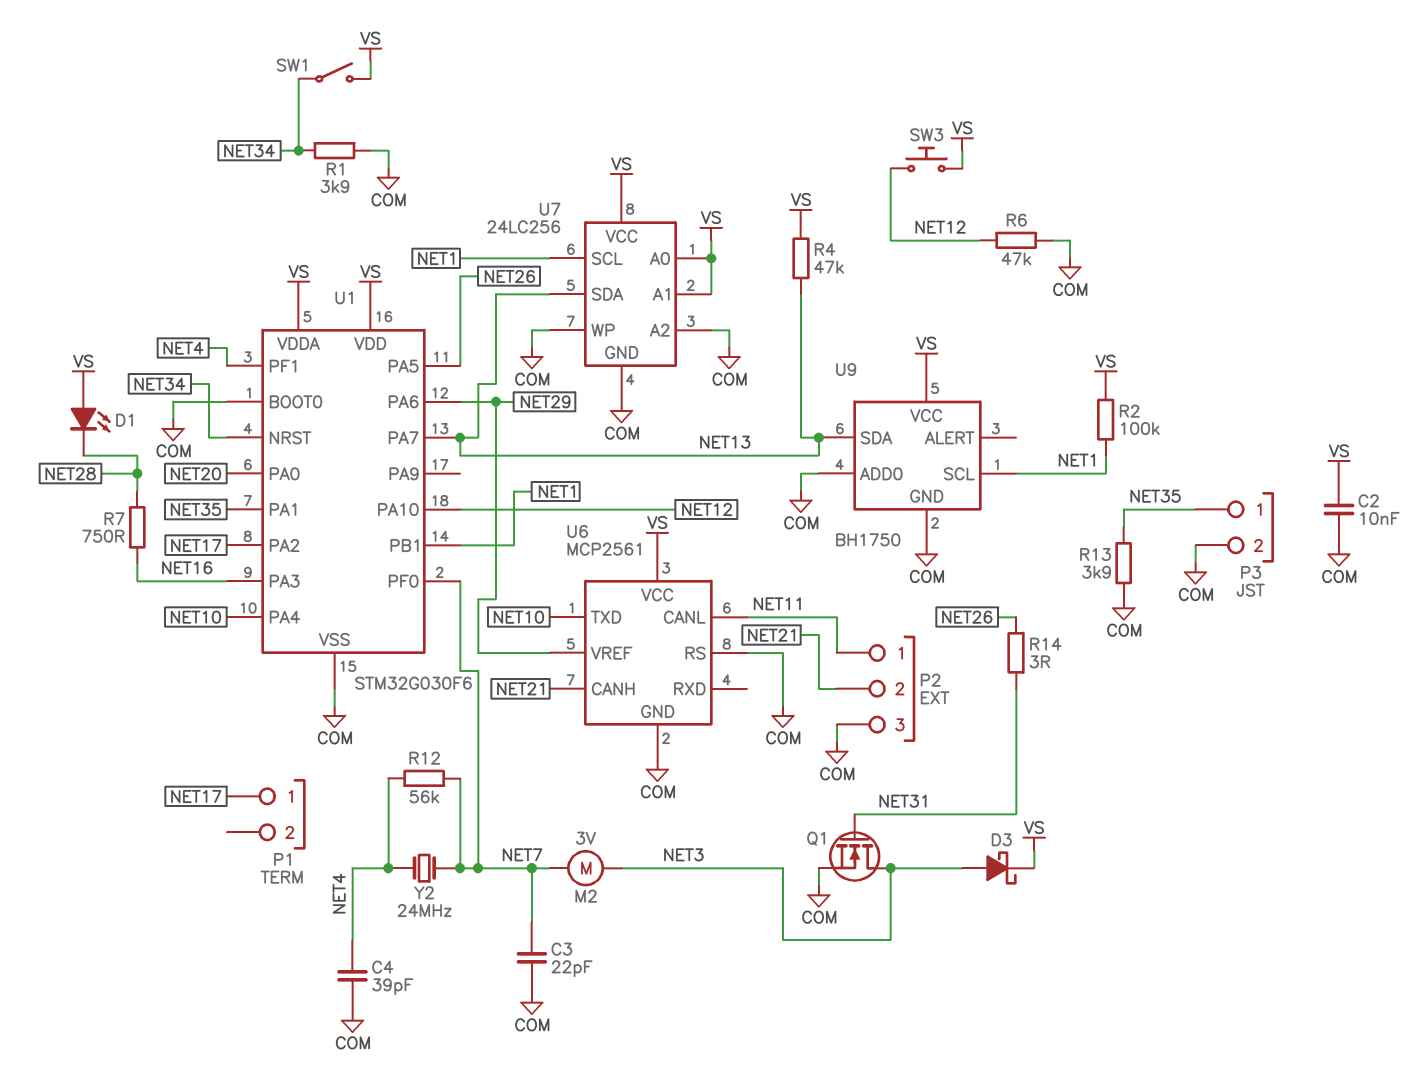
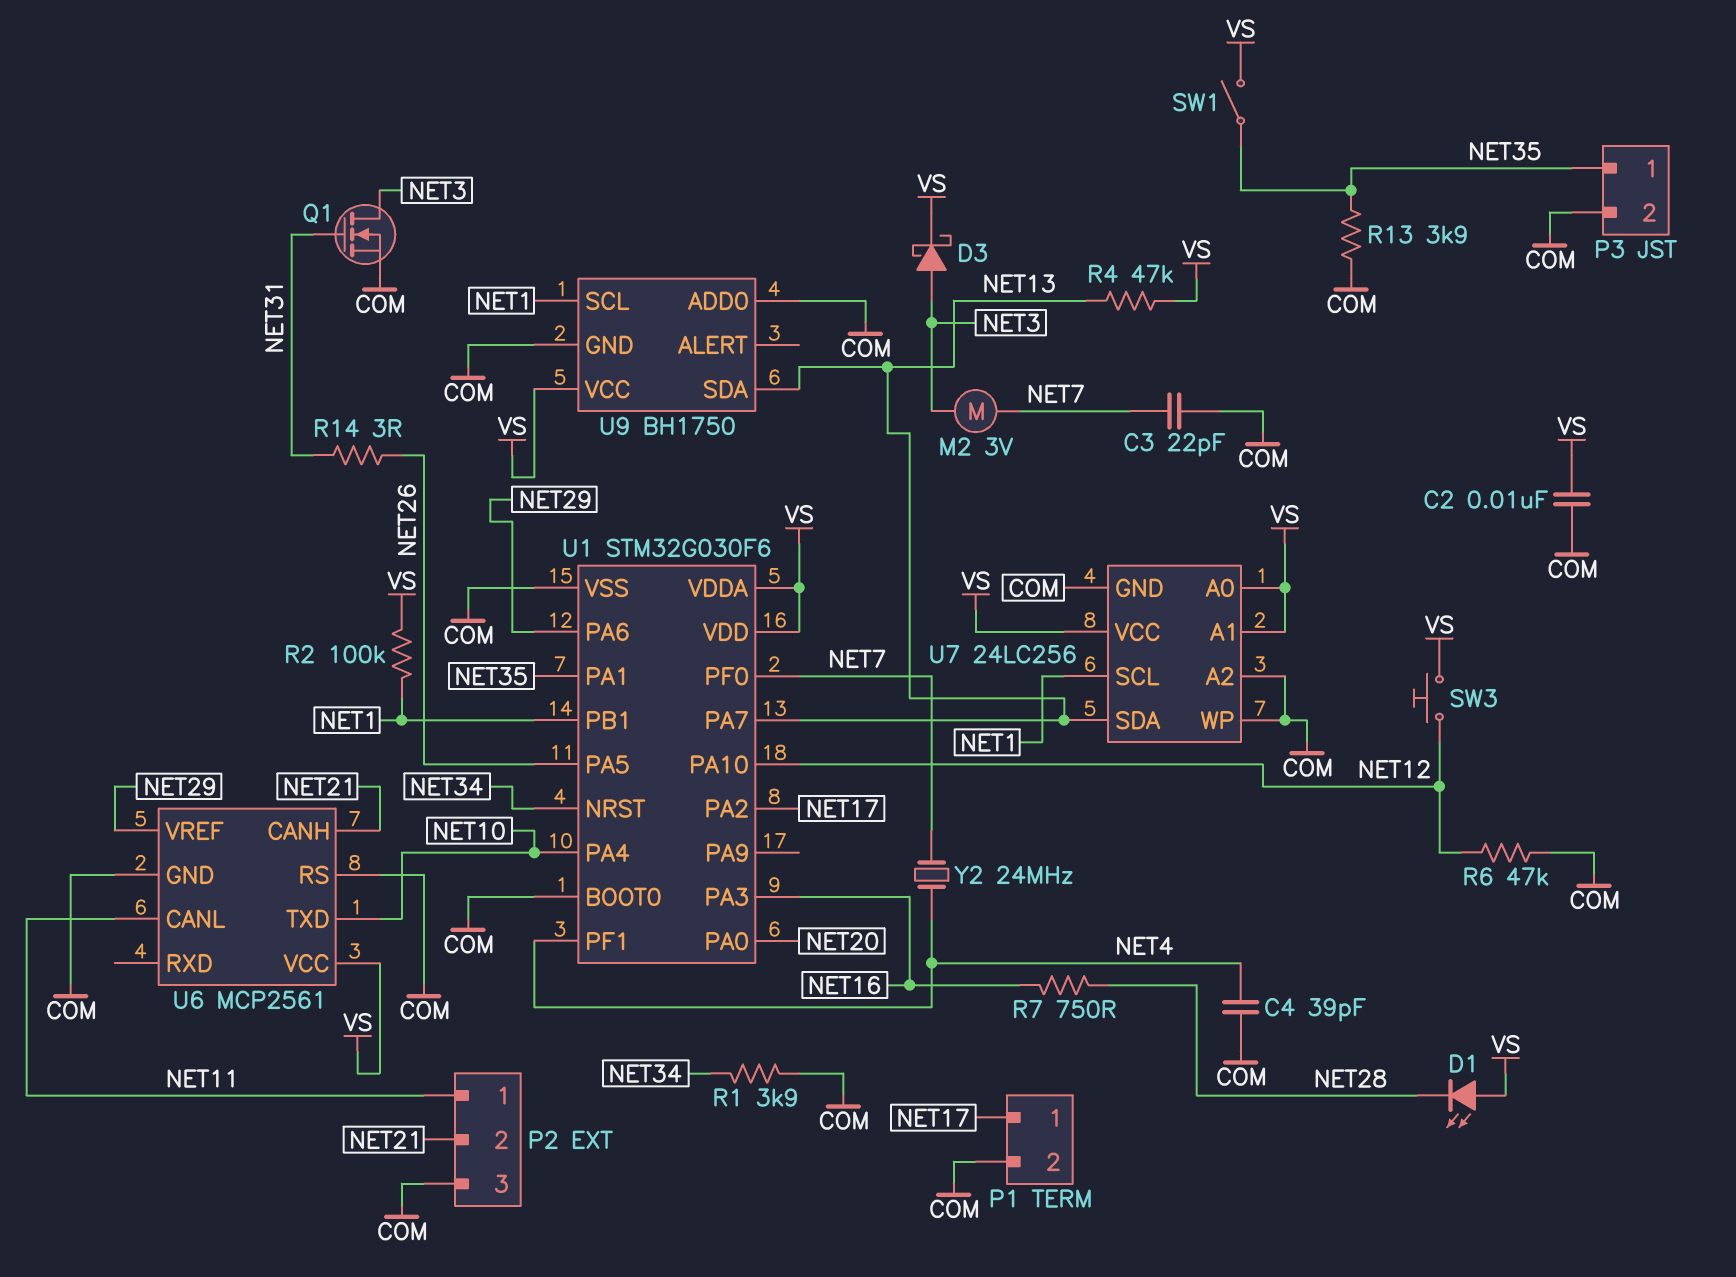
P1 pin 2: none -> COM
R12: 56k (NET4, NET7) -> none
SW1: switch (NET34, VS) -> switch (NET35, VS)

